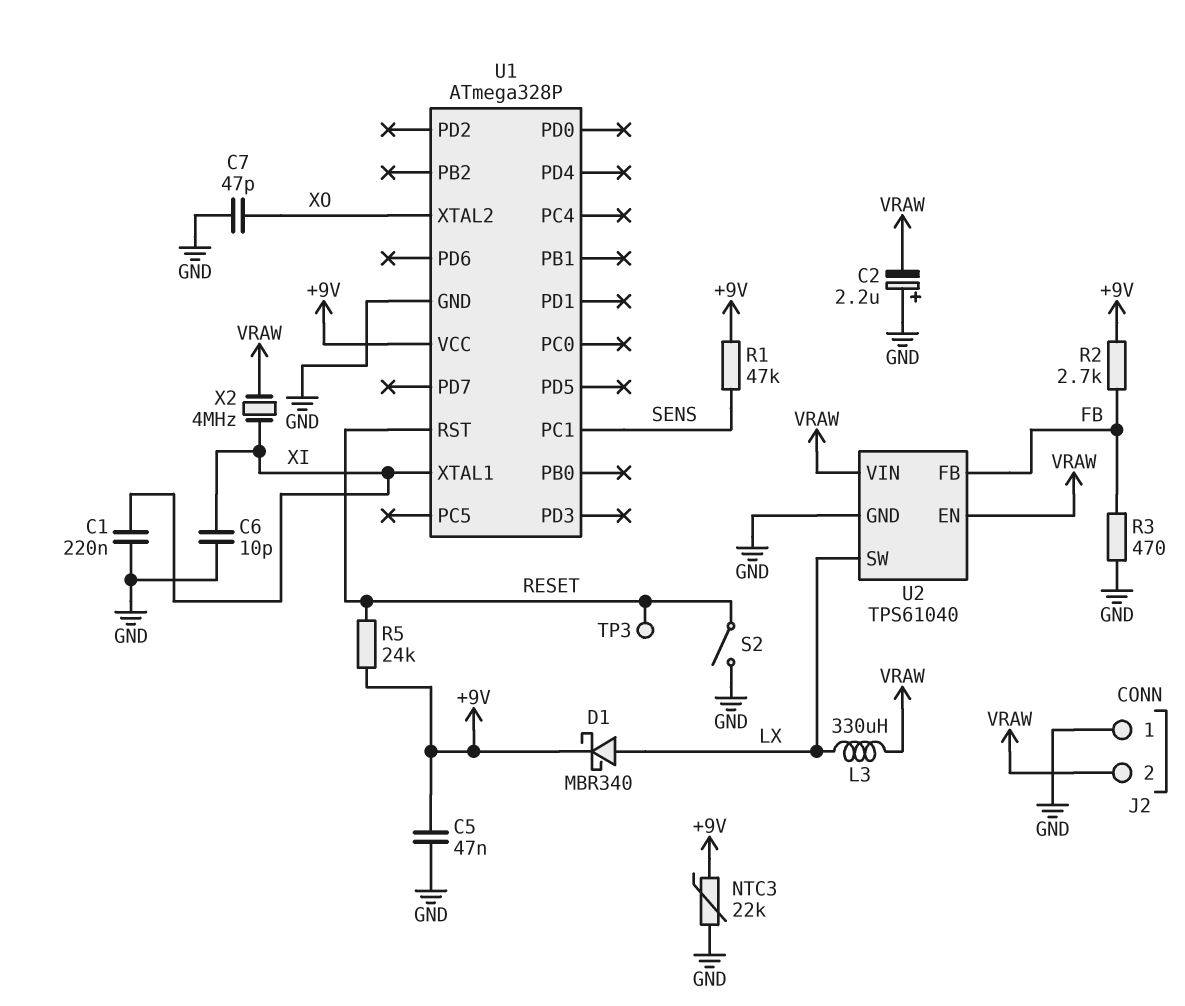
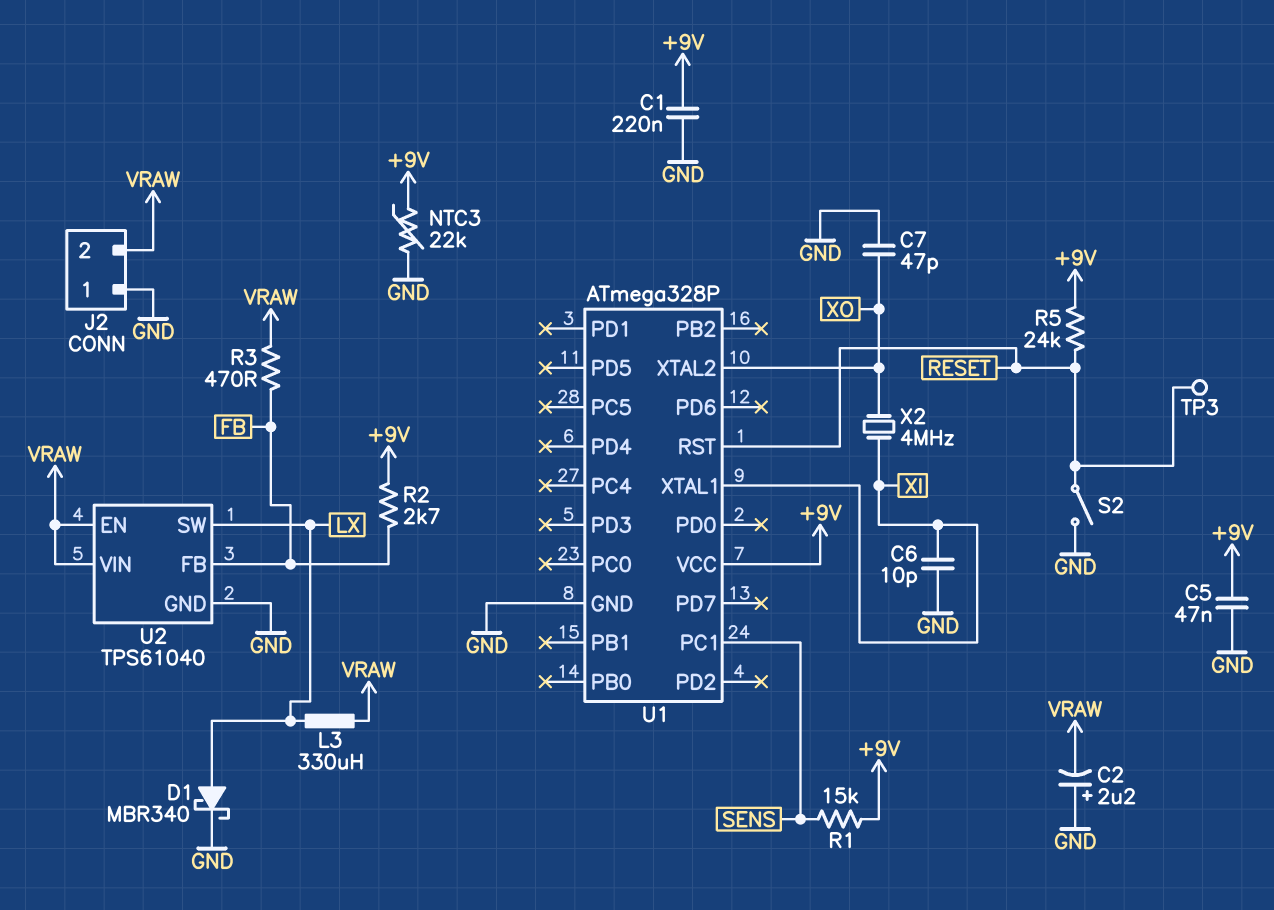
C1: 220nF (GND, XI) -> 220nF (+9V, GND)
D1: schottky MBR340 (A LX, K +9V) -> schottky MBR340 (A LX, K GND)
R1: 47k (+9V, SENS) -> 15k (+9V, SENS)
R3: 470 (FB, GND) -> 470 (FB, VRAW)
X2: 4MHz (VRAW, XI) -> 4MHz (XI, XO)

